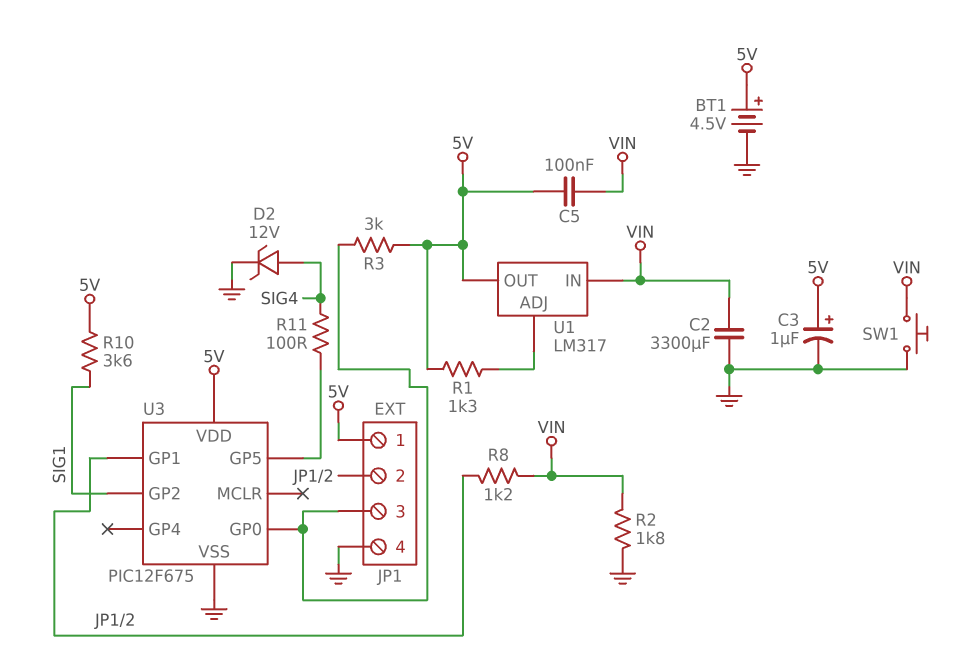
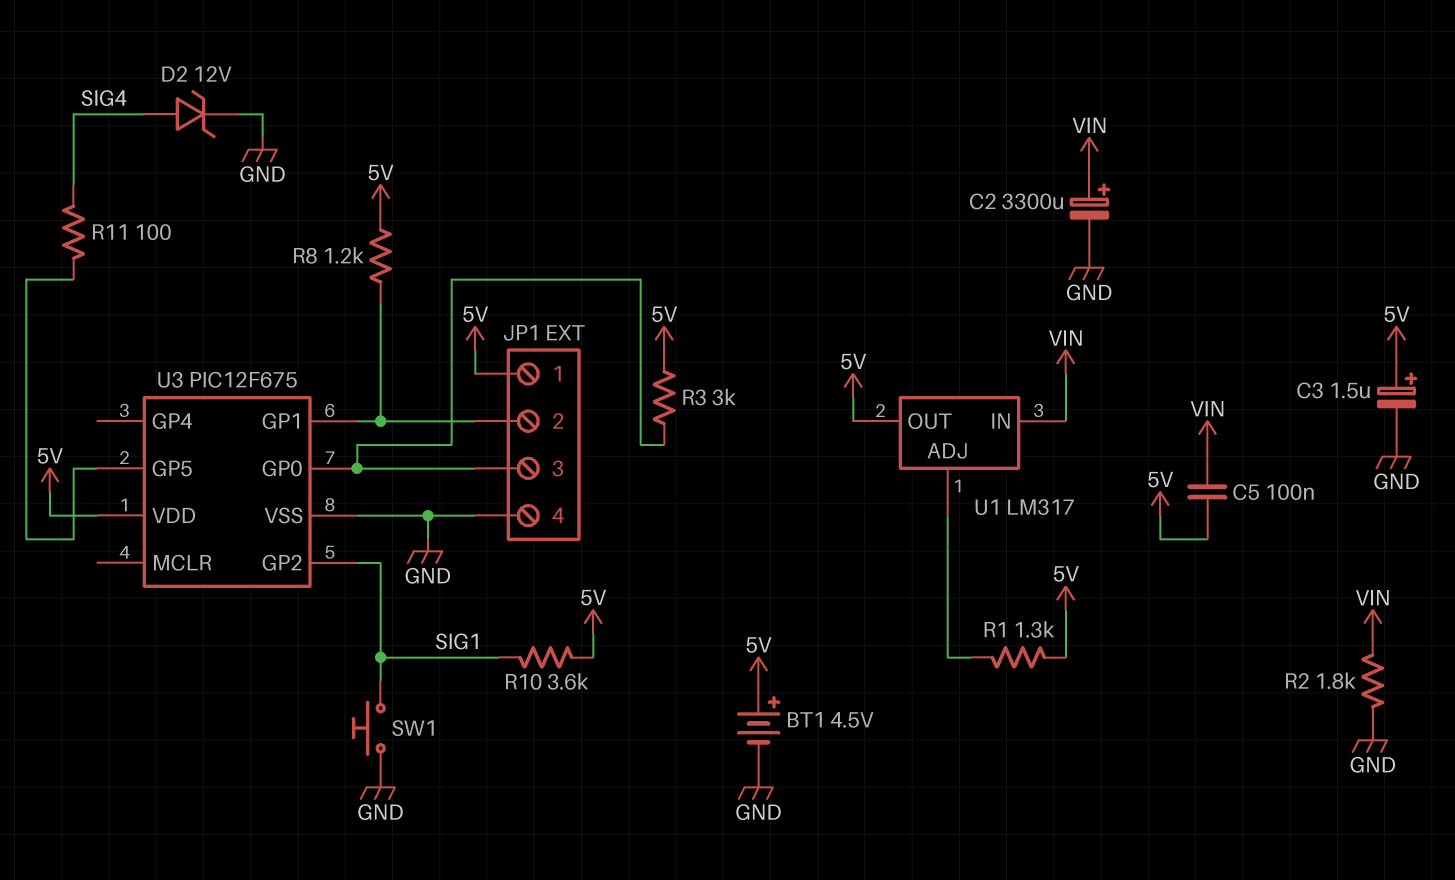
C2: 3300uF (GND, VIN) -> 3300uF (plus VIN, minus GND)
C3: 1uF (plus 5V, minus GND) -> 1.5uF (plus 5V, minus GND)
R8: 1.2k (JP1/2, VIN) -> 1.2k (5V, JP1/2)
SW1: button (GND, VIN) -> button (GND, SIG1)

